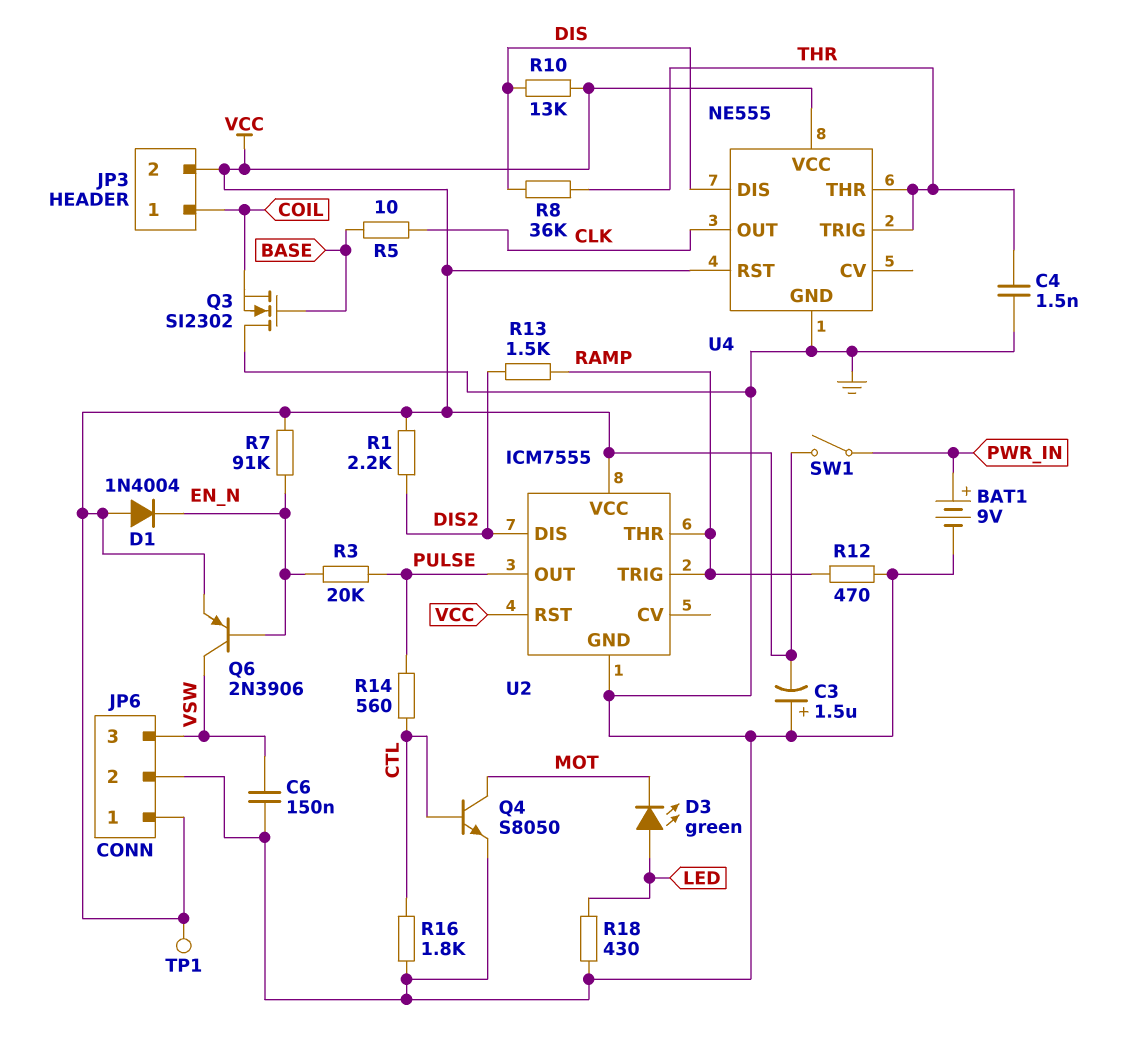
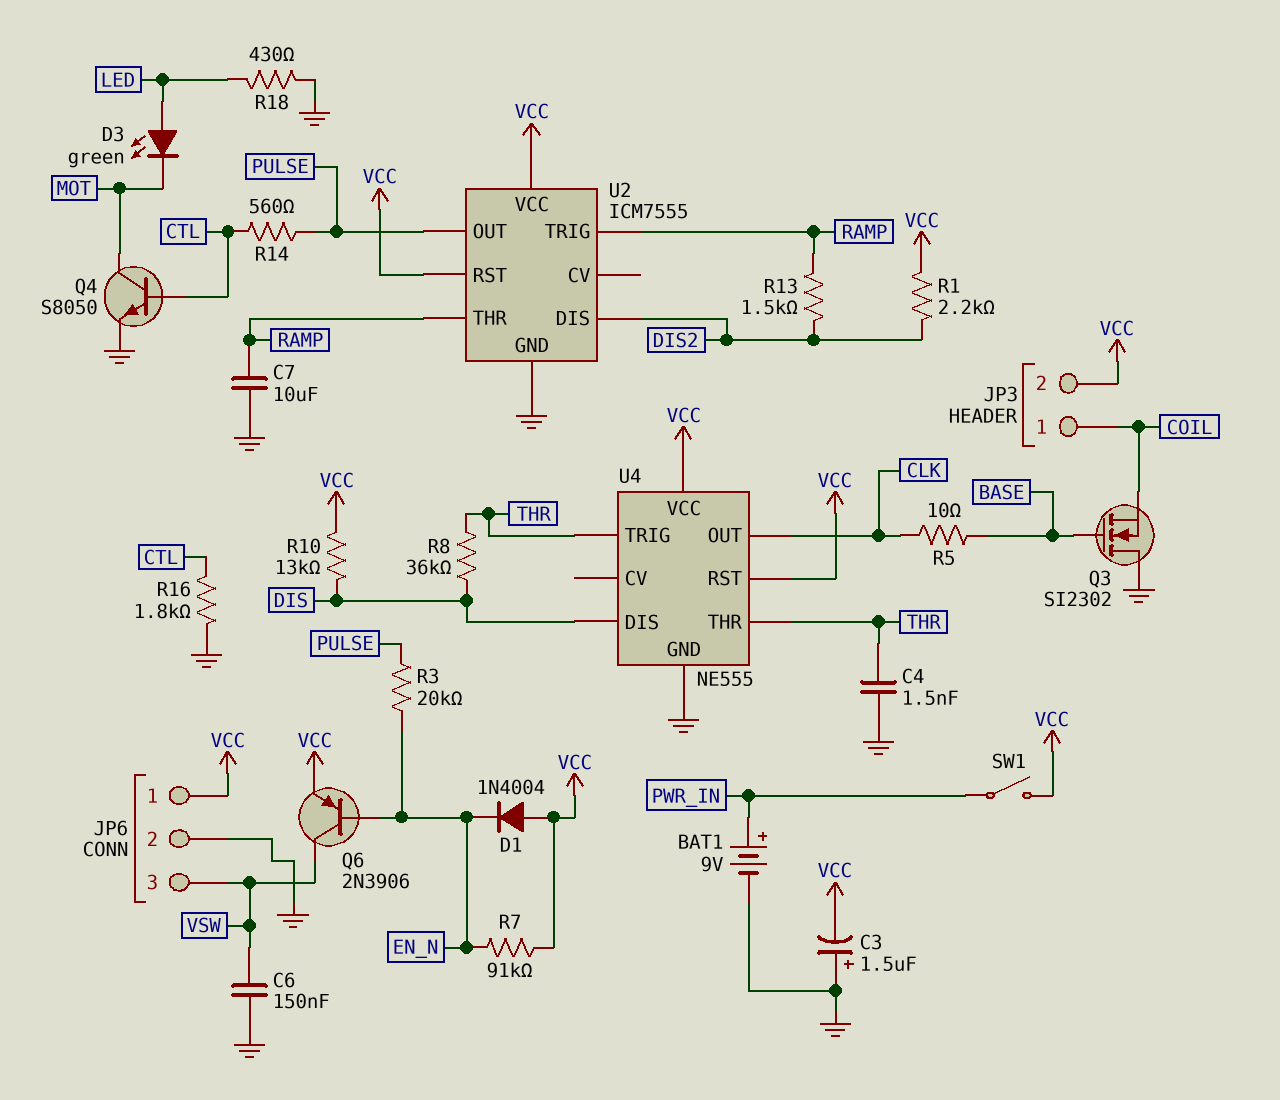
C7: none -> 10uF (GND, RAMP)
R12: 470 (GND, RAMP) -> none
TP1: test point (VCC) -> none

